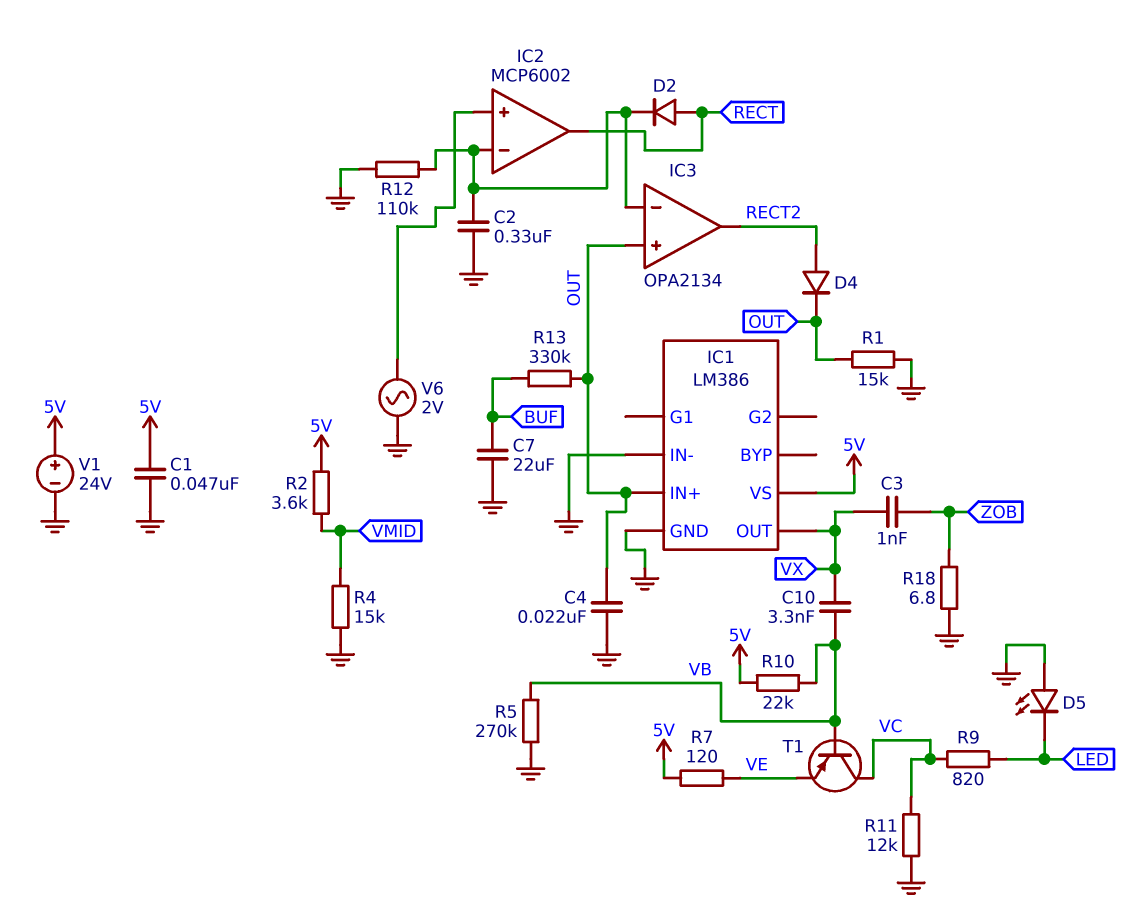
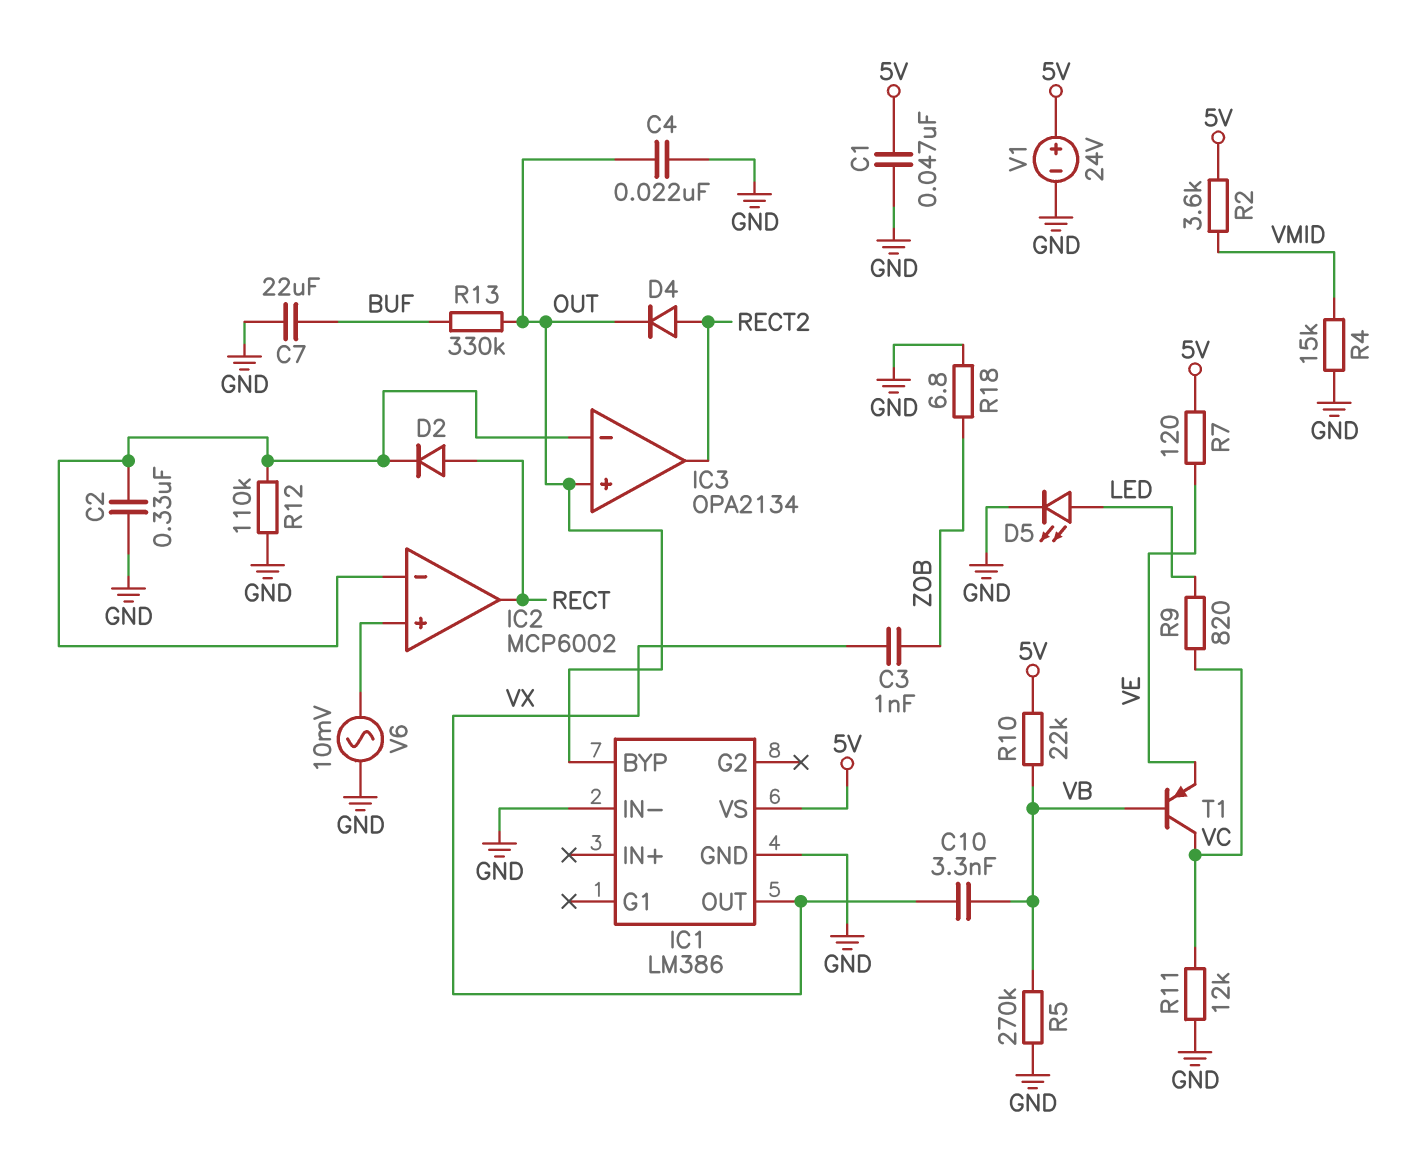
D5: LED (A GND, K LED) -> LED (A LED, K GND)
IC1 pin BYP: none -> OUT
IC1 pin IN+: OUT -> none
R1: 15k (GND, OUT) -> none
V6: AC 2V (GND, IC2/in+) -> AC 10mV (GND, IC2/in+)

